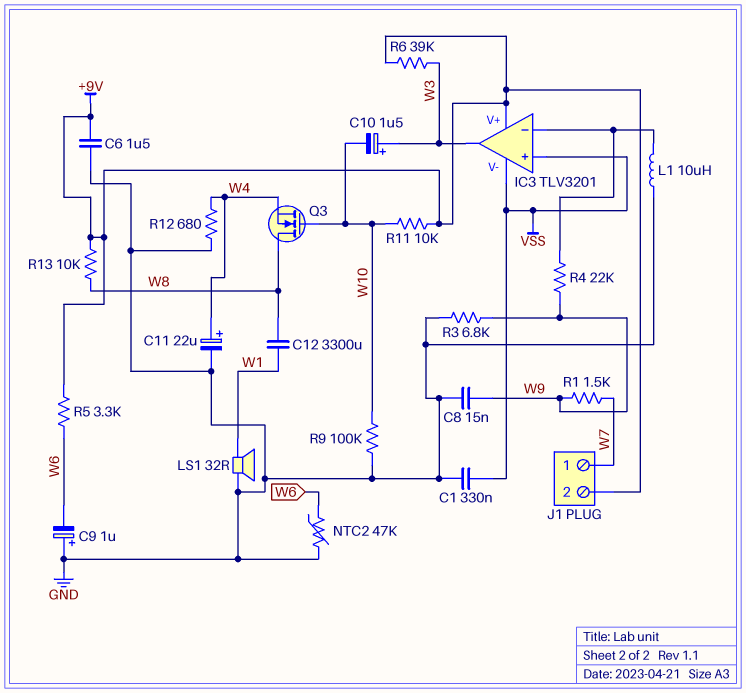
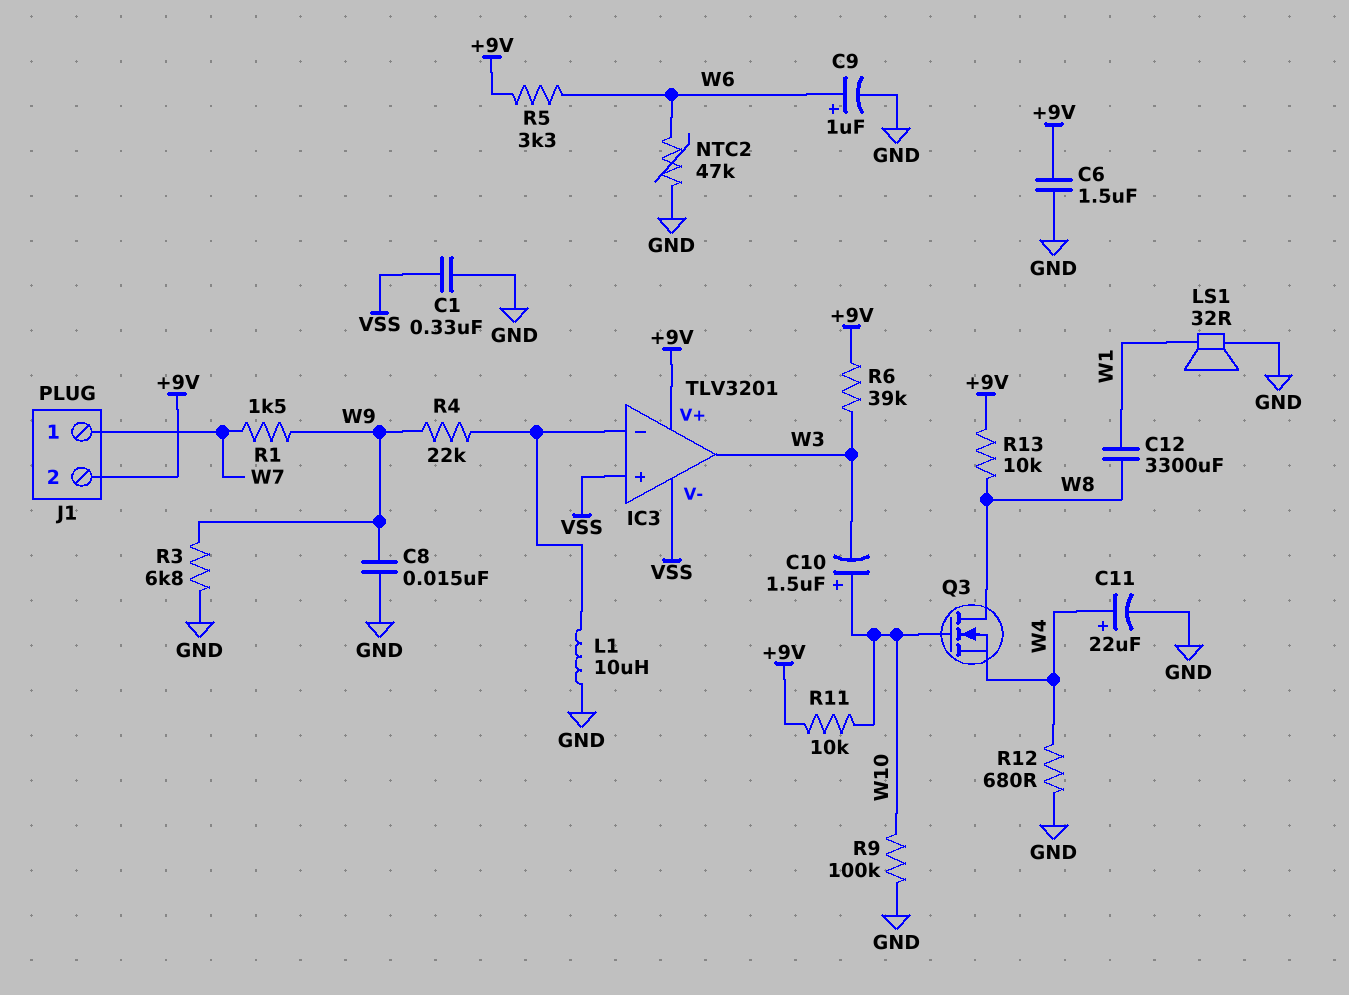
C9: 1uF (plus GND, minus W6) -> 1uF (plus W6, minus GND)
C10: 1.5uF (plus W3, minus W10) -> 1.5uF (plus W10, minus W3)

